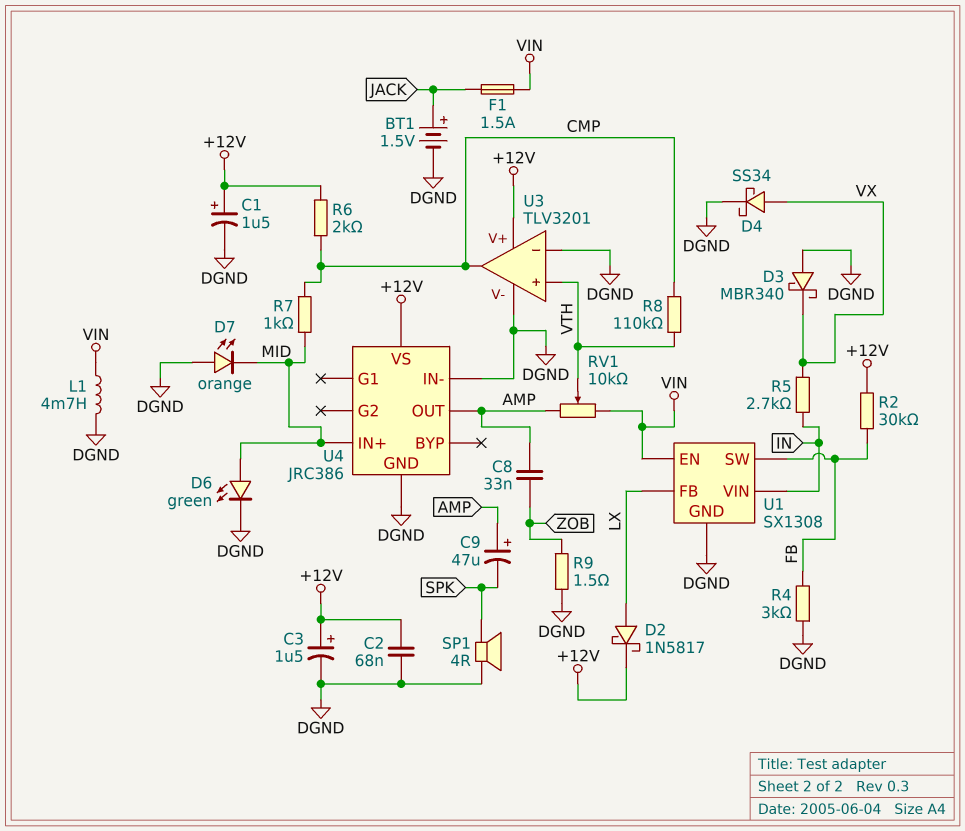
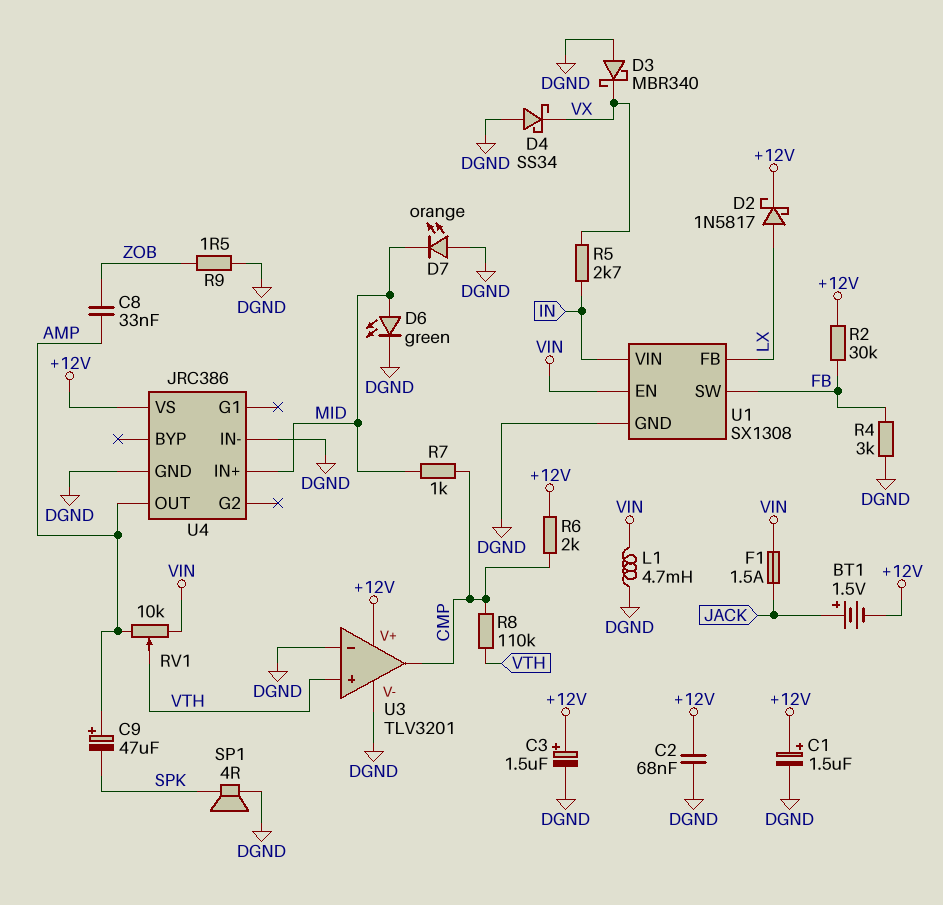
BT1: 1.5V (plus JACK, minus DGND) -> 1.5V (plus JACK, minus +12V)
D4: schottky SS34 (A VX, K DGND) -> schottky SS34 (A DGND, K VX)

